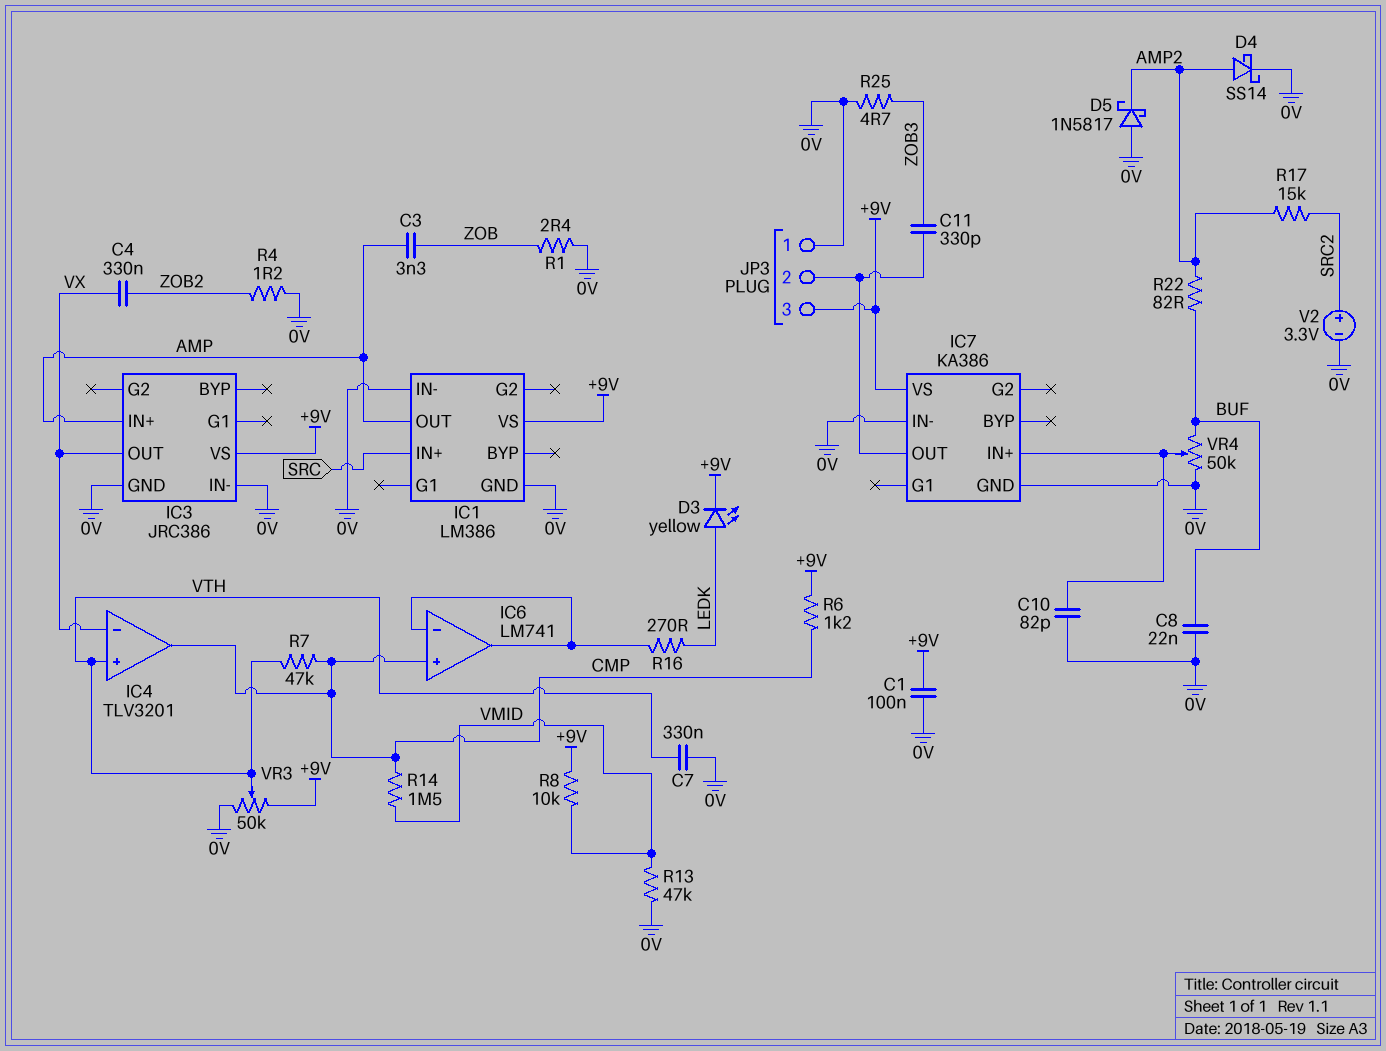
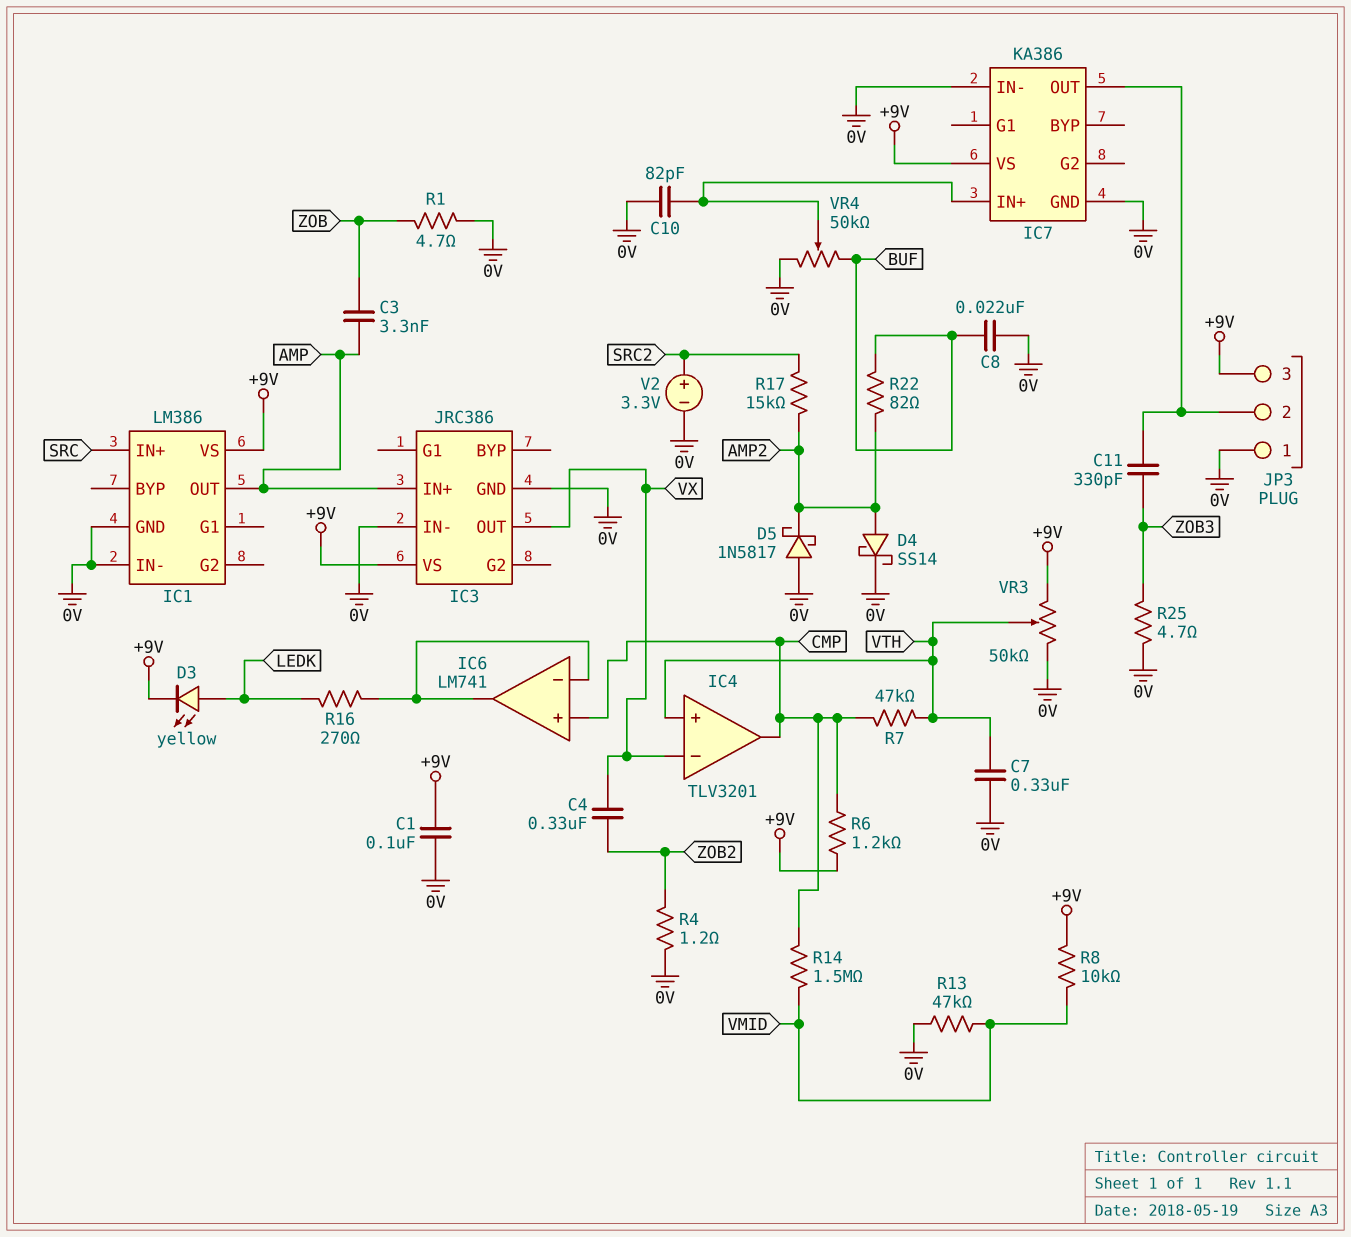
R1: 2.4 (0V, ZOB) -> 4.7 (0V, ZOB)

